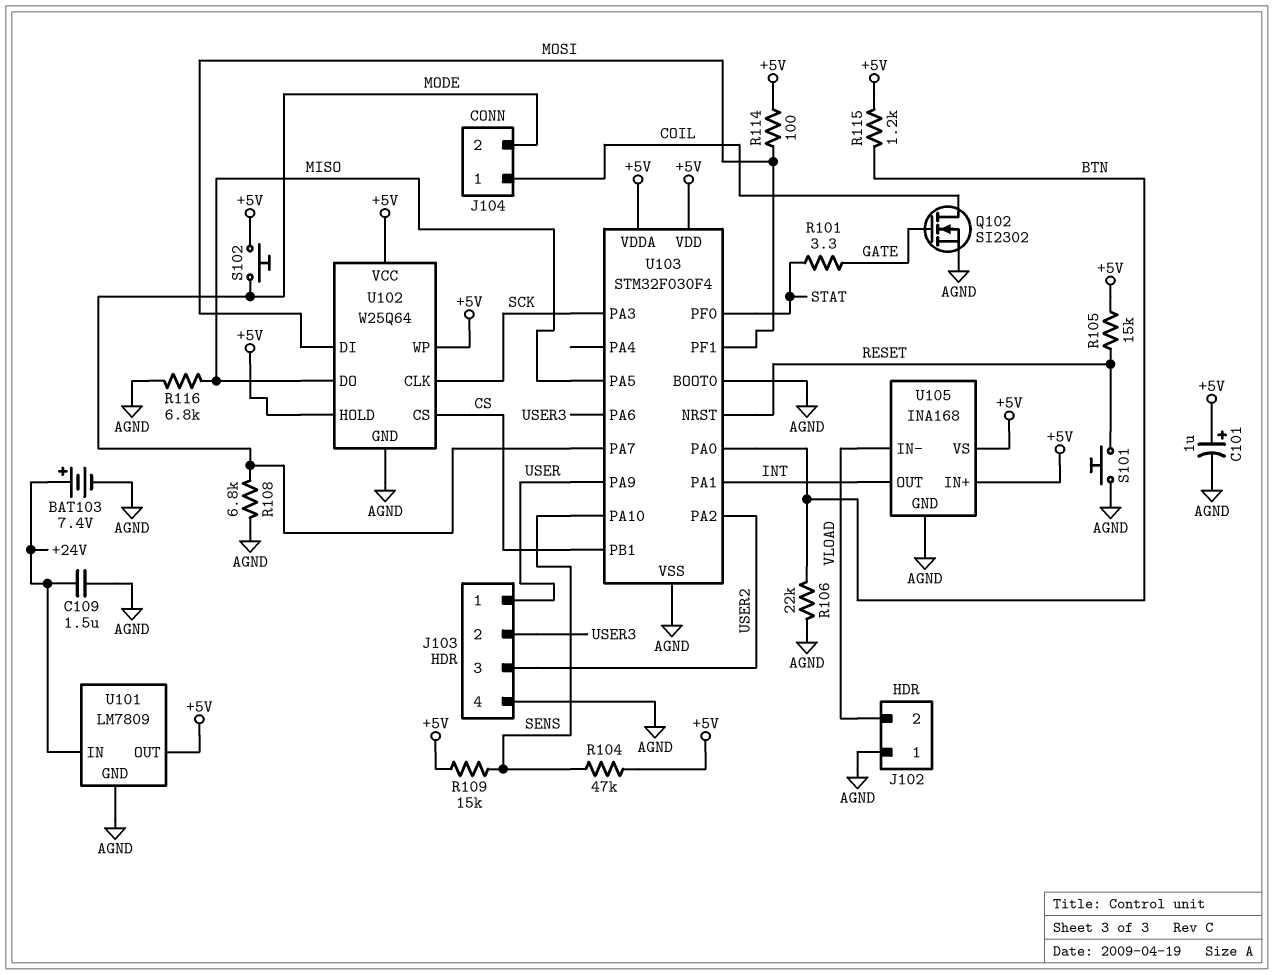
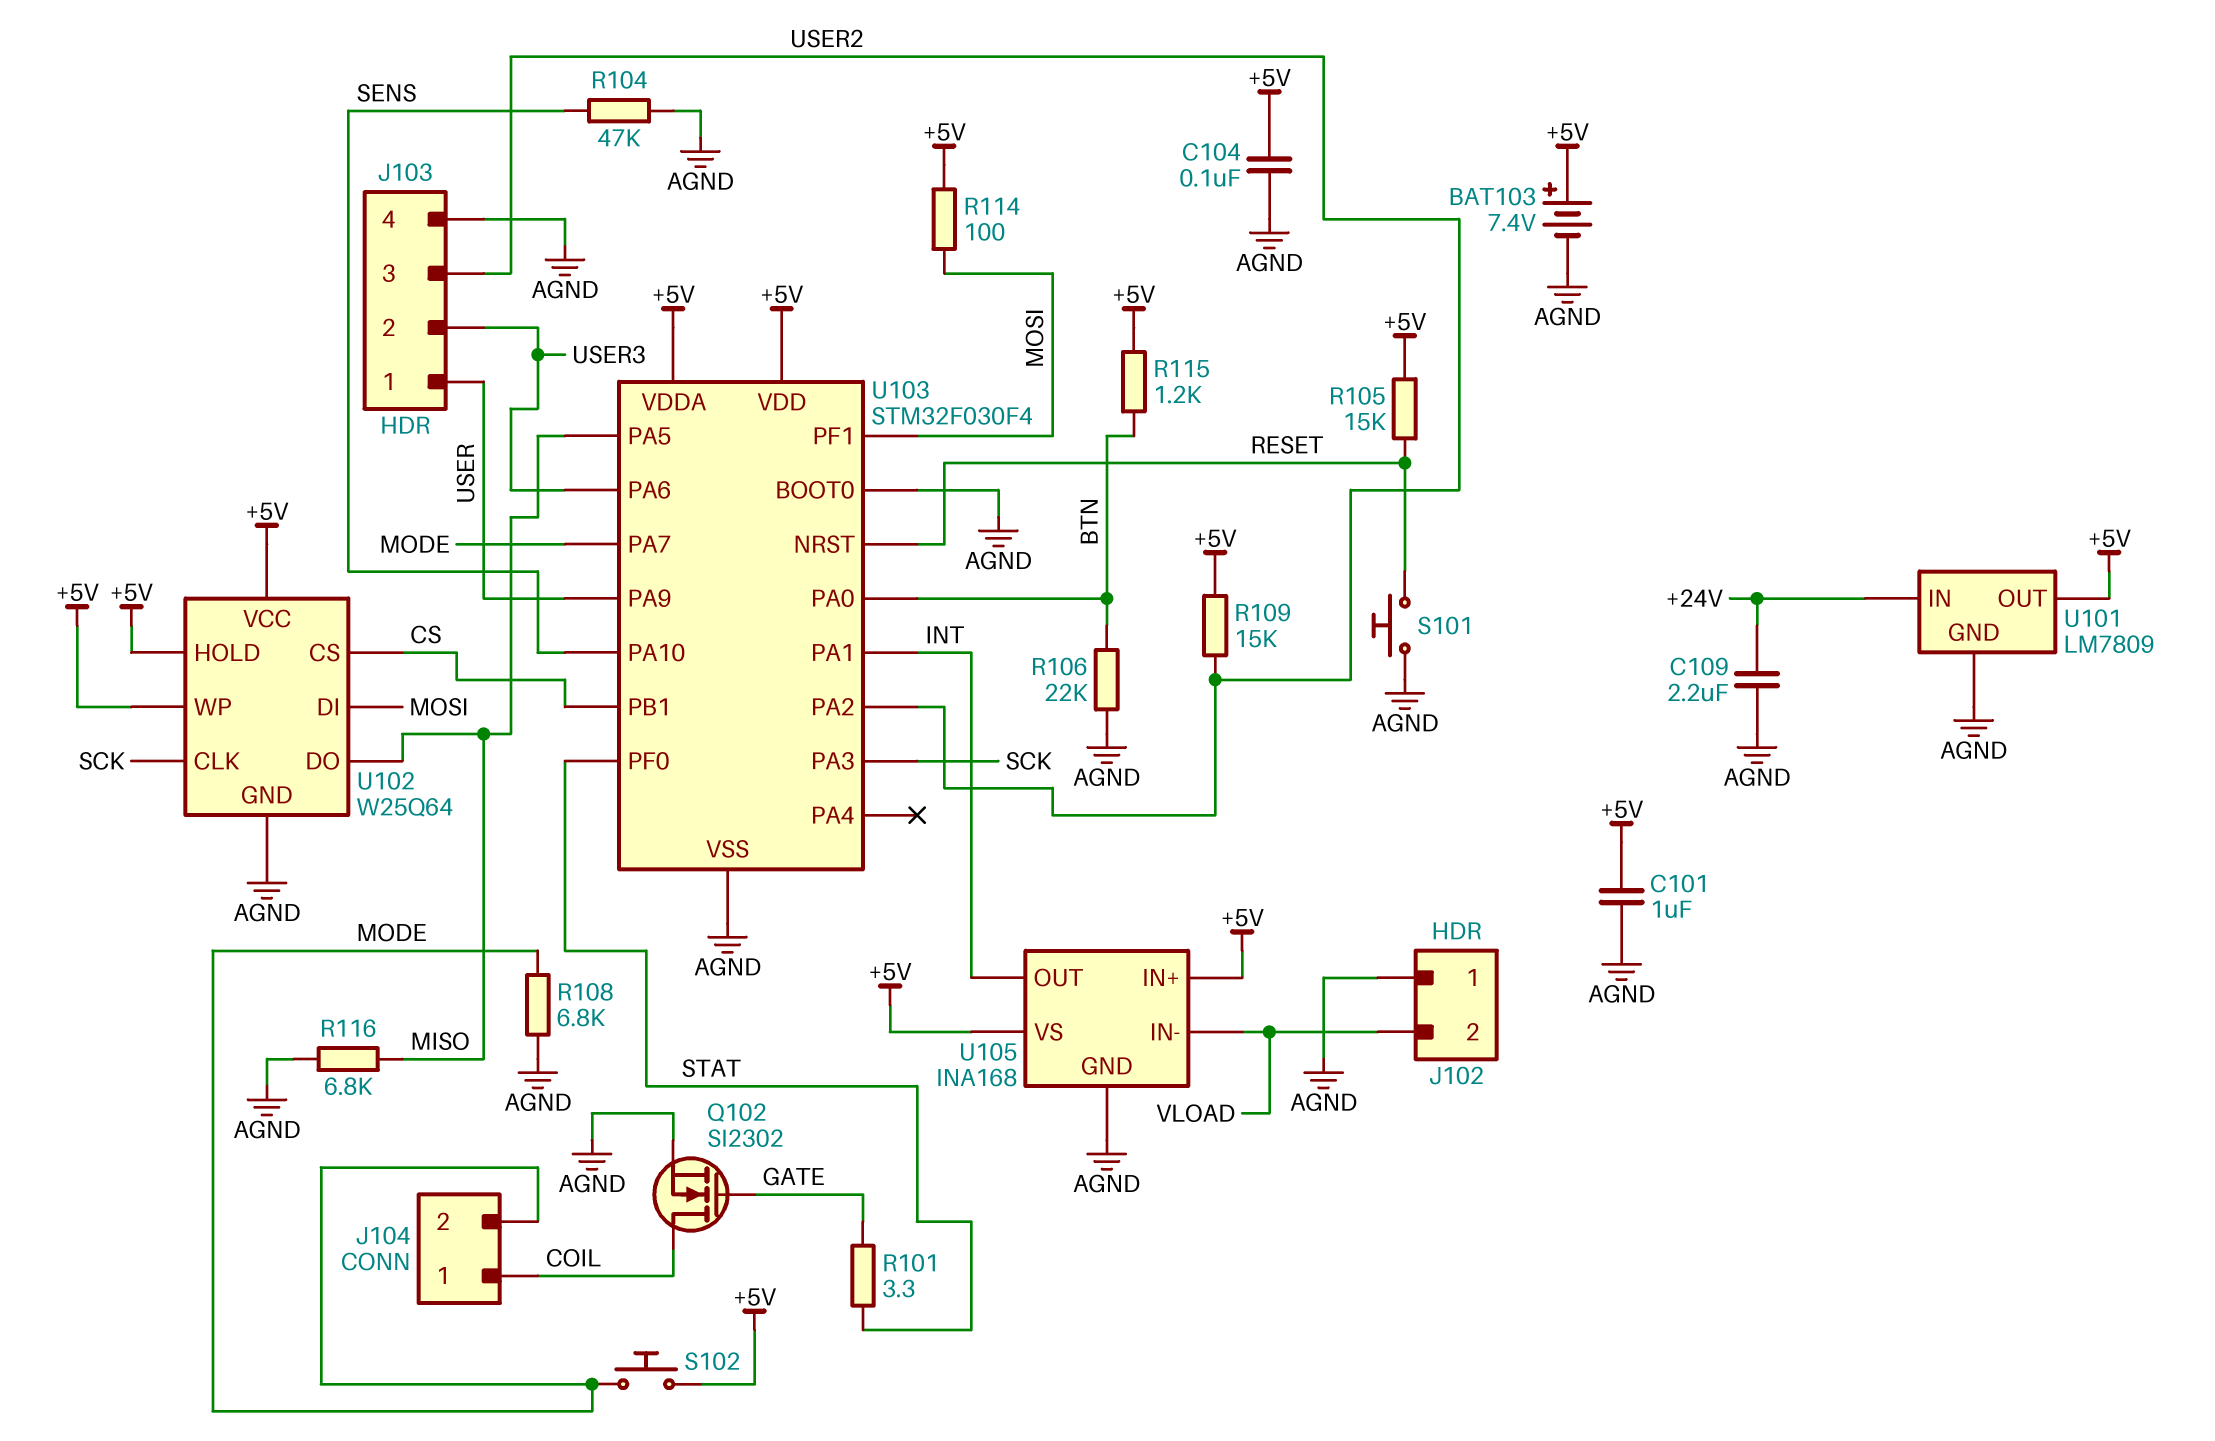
BAT103: 7.4V (plus +24V, minus AGND) -> 7.4V (plus +5V, minus AGND)
C101: 1uF (plus +5V, minus AGND) -> 1uF (+5V, AGND)
C104: none -> 100nF (+5V, AGND)
C109: 1.5uF (+24V, AGND) -> 2.2uF (+24V, AGND)
R104: 47k (+5V, SENS) -> 47k (AGND, SENS)
R109: 15k (+5V, SENS) -> 15k (+5V, USER2)

